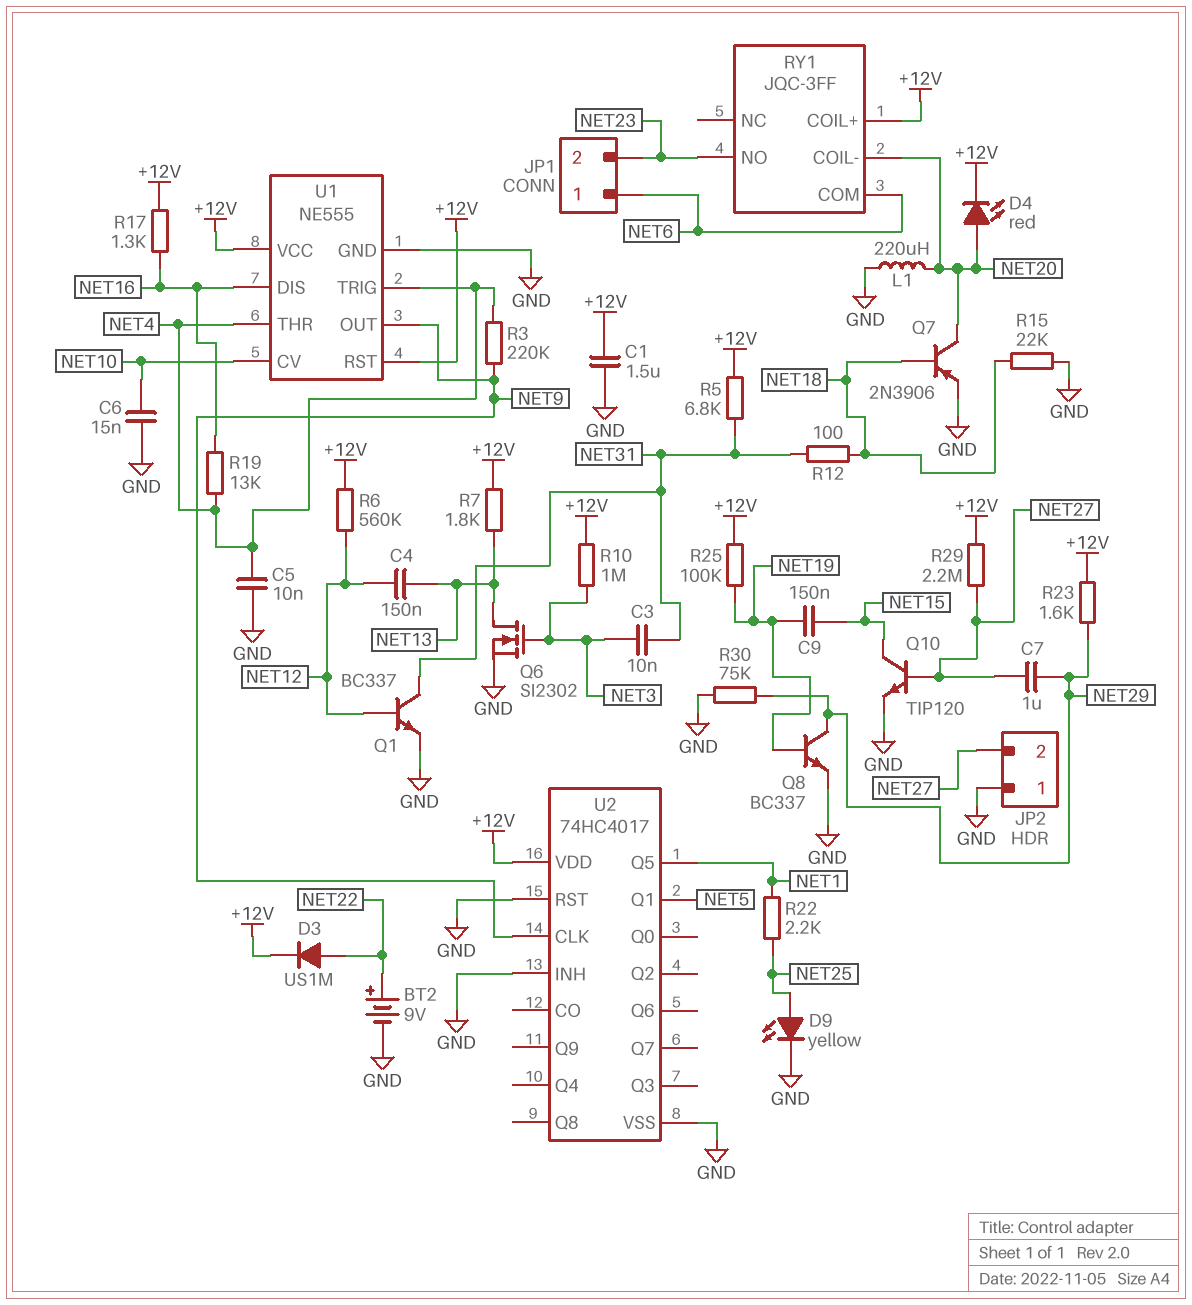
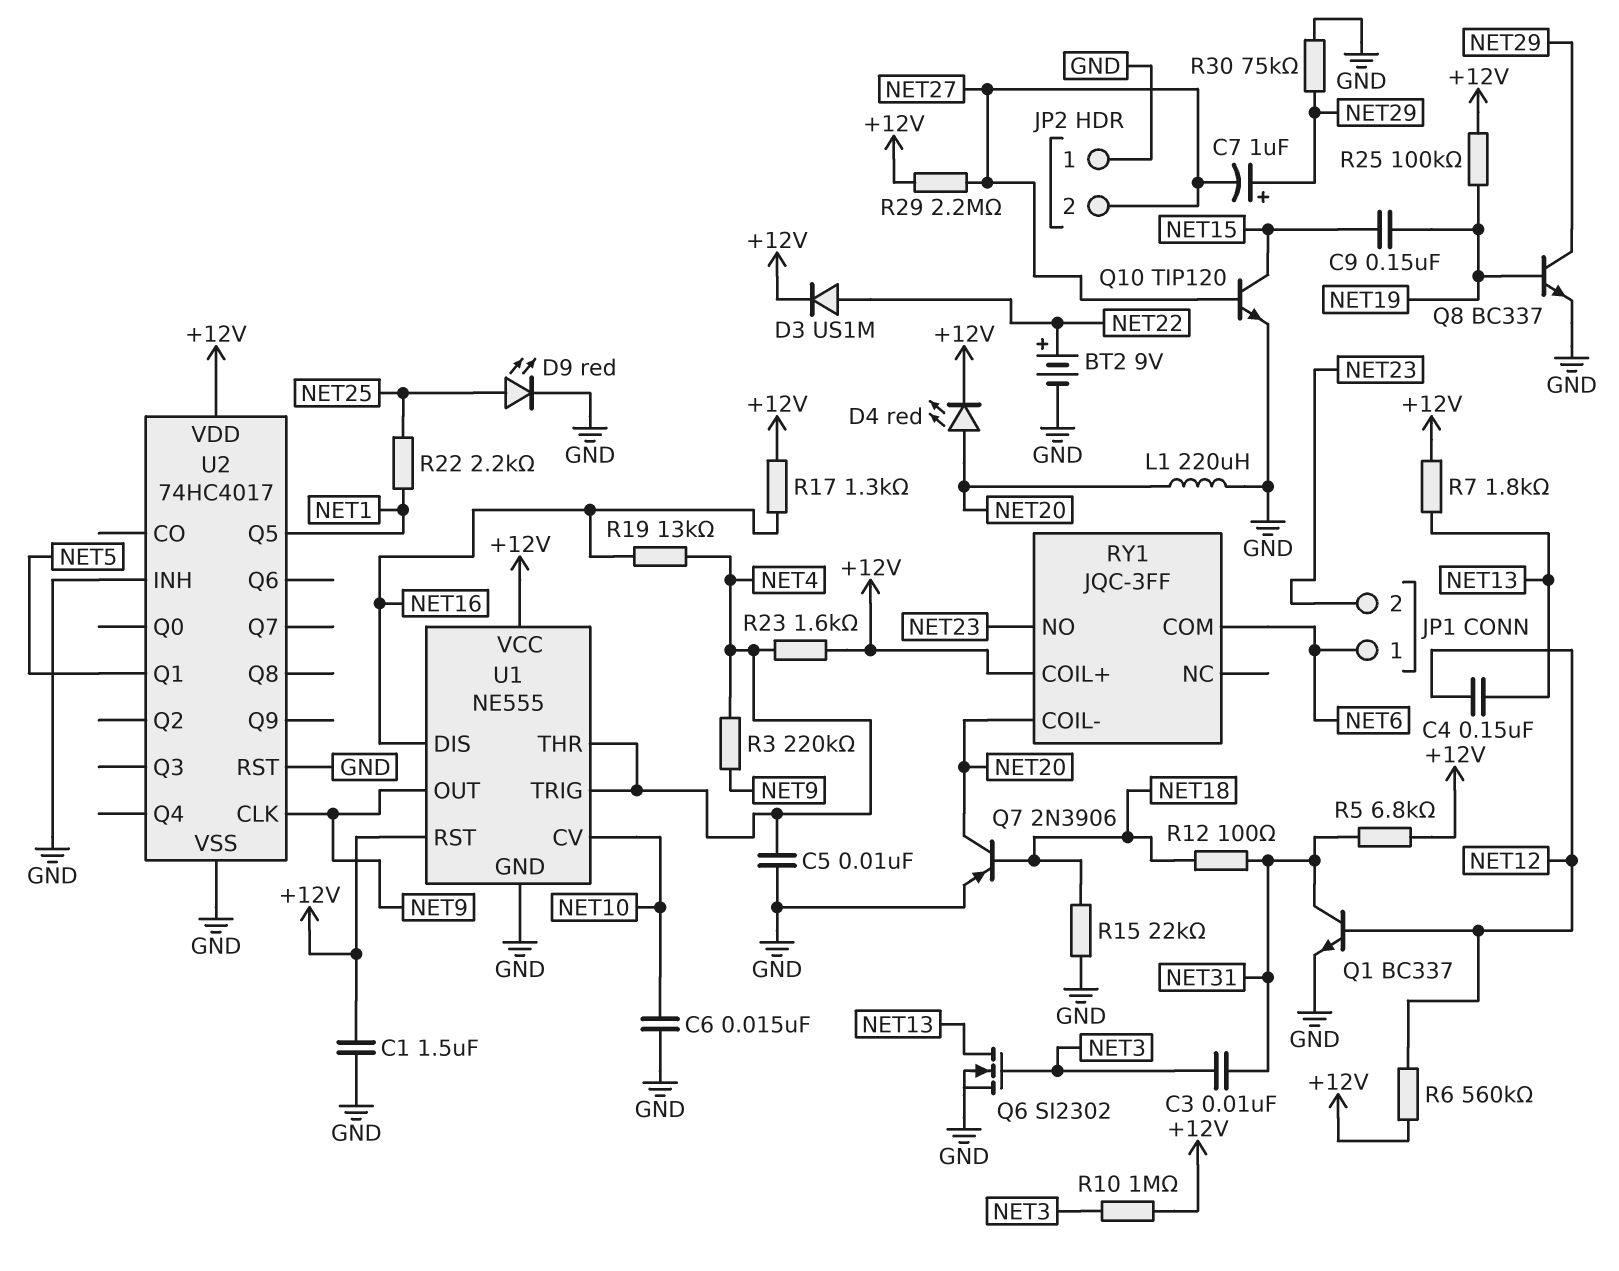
C7: 1uF (NET27, NET29) -> 1uF (plus NET29, minus NET27)
D9: LED yellow (A NET25, K GND) -> LED red (A NET25, K GND)
R23: 1.6k (+12V, NET29) -> 1.6k (+12V, NET4)

